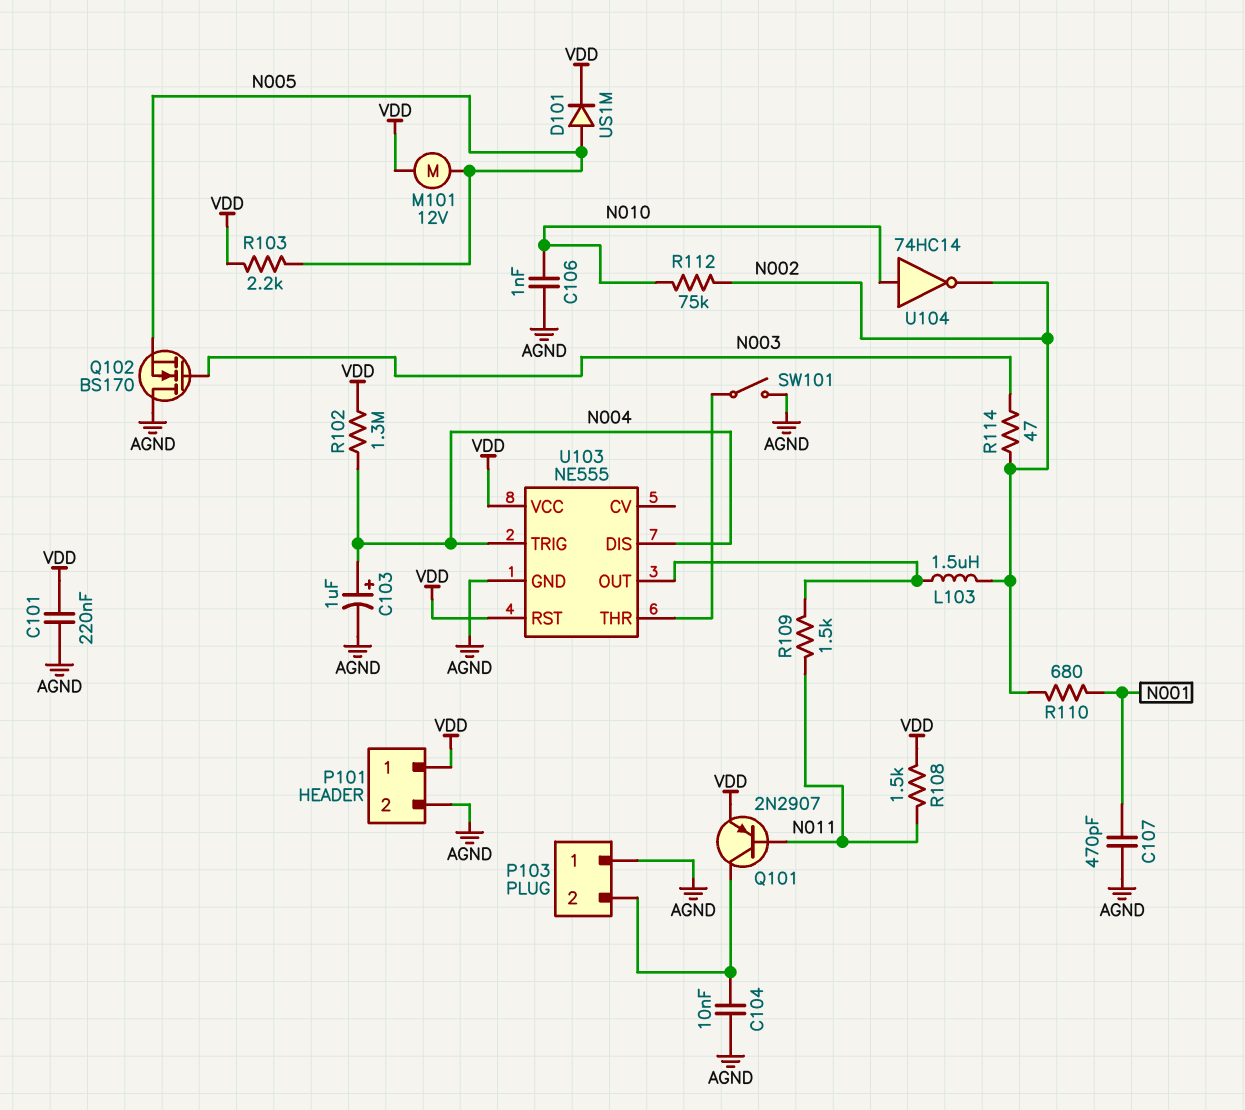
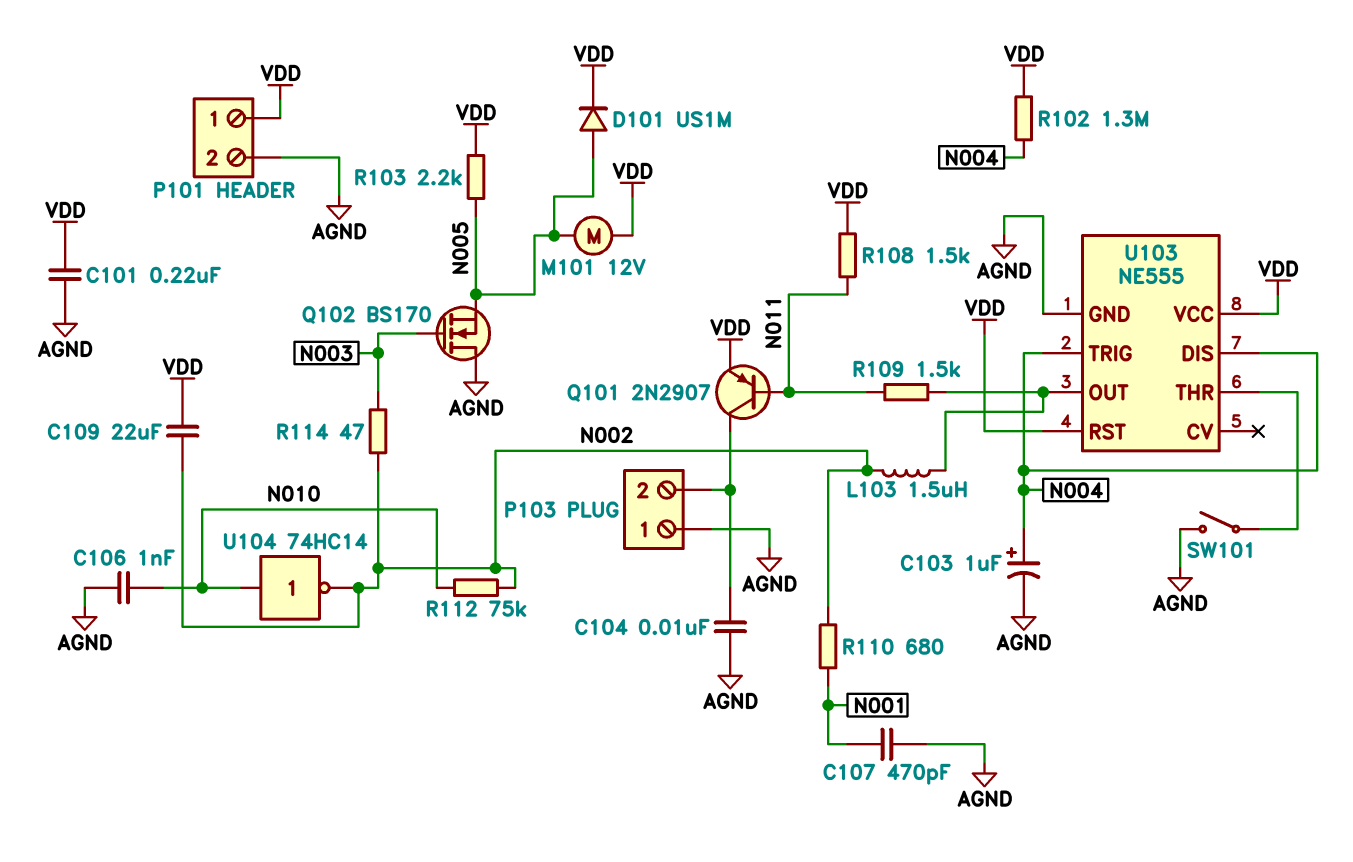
C109: none -> 22uF (N002, VDD)

